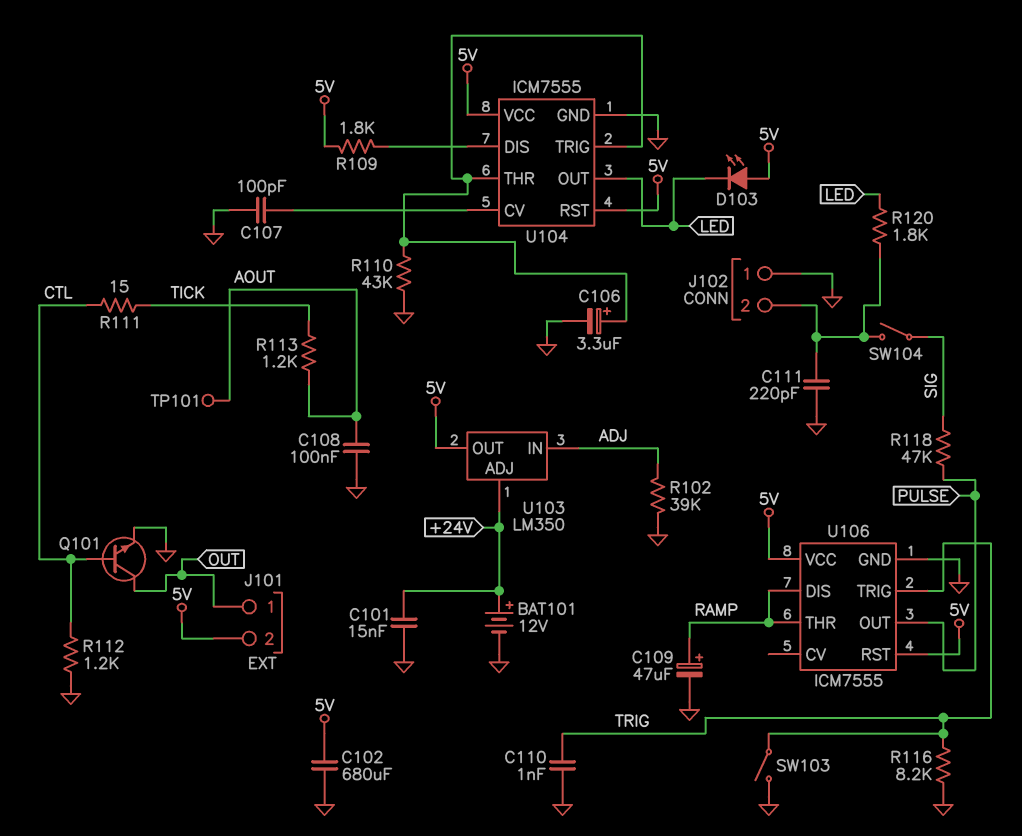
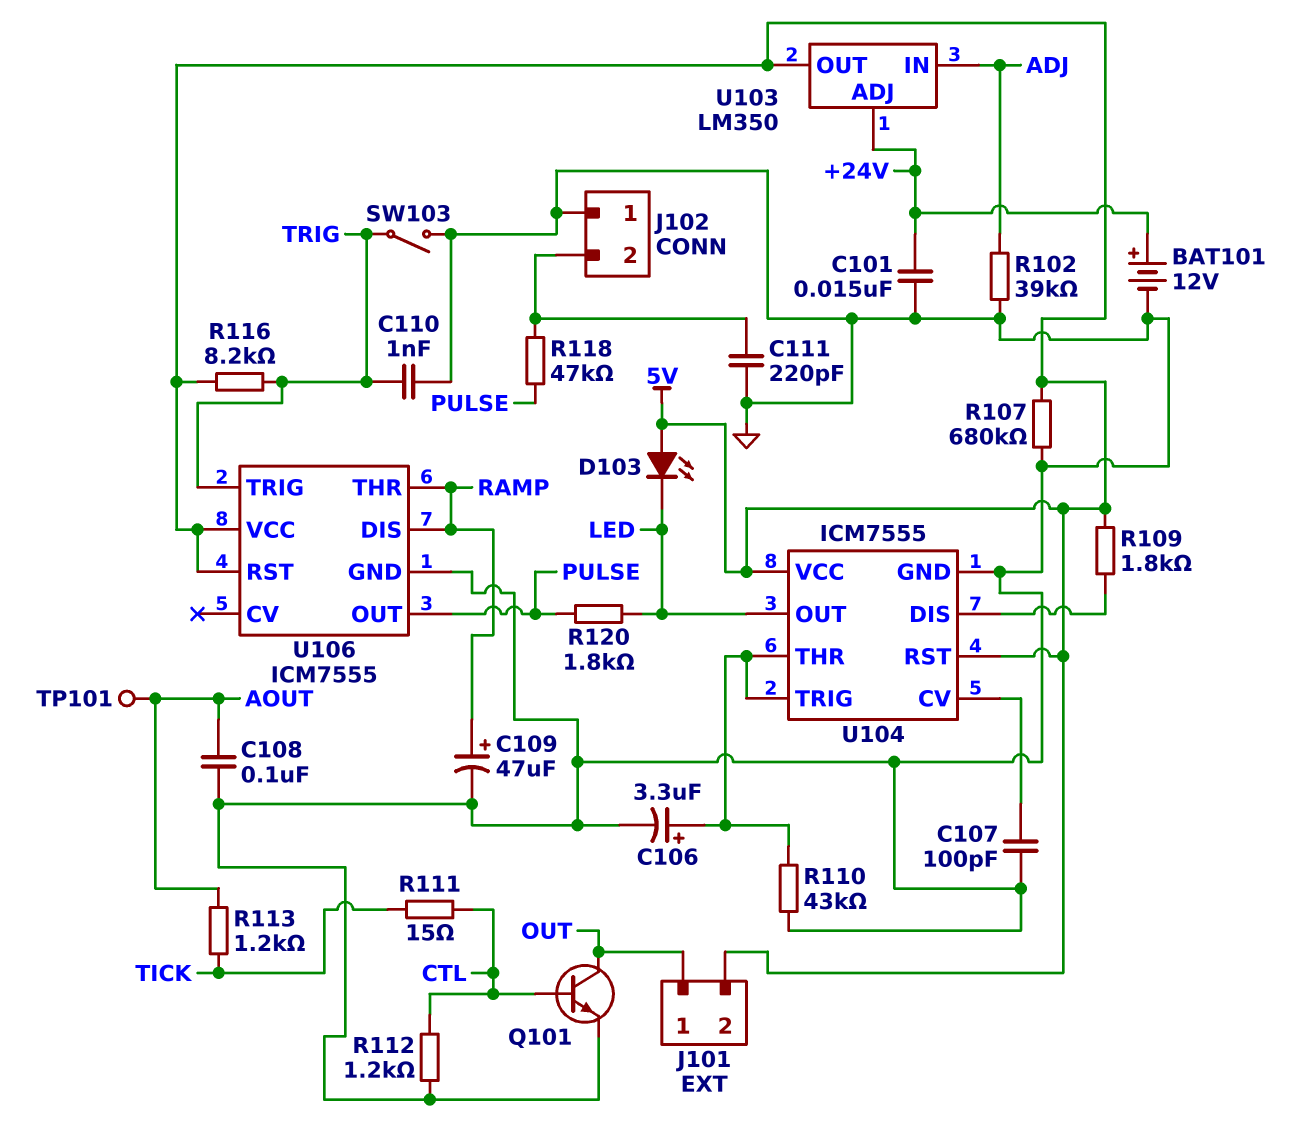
C102: 680uF (5V, GND) -> none
R107: none -> 680k (5V, GND)
R116: 8.2k (GND, TRIG) -> 8.2k (5V, TRIG)
R118: 47k (PULSE, SIG) -> 47k (J102/2, PULSE)
R120: 1.8k (J102/2, LED) -> 1.8k (LED, PULSE)
SW104: switch (J102/2, SIG) -> none

